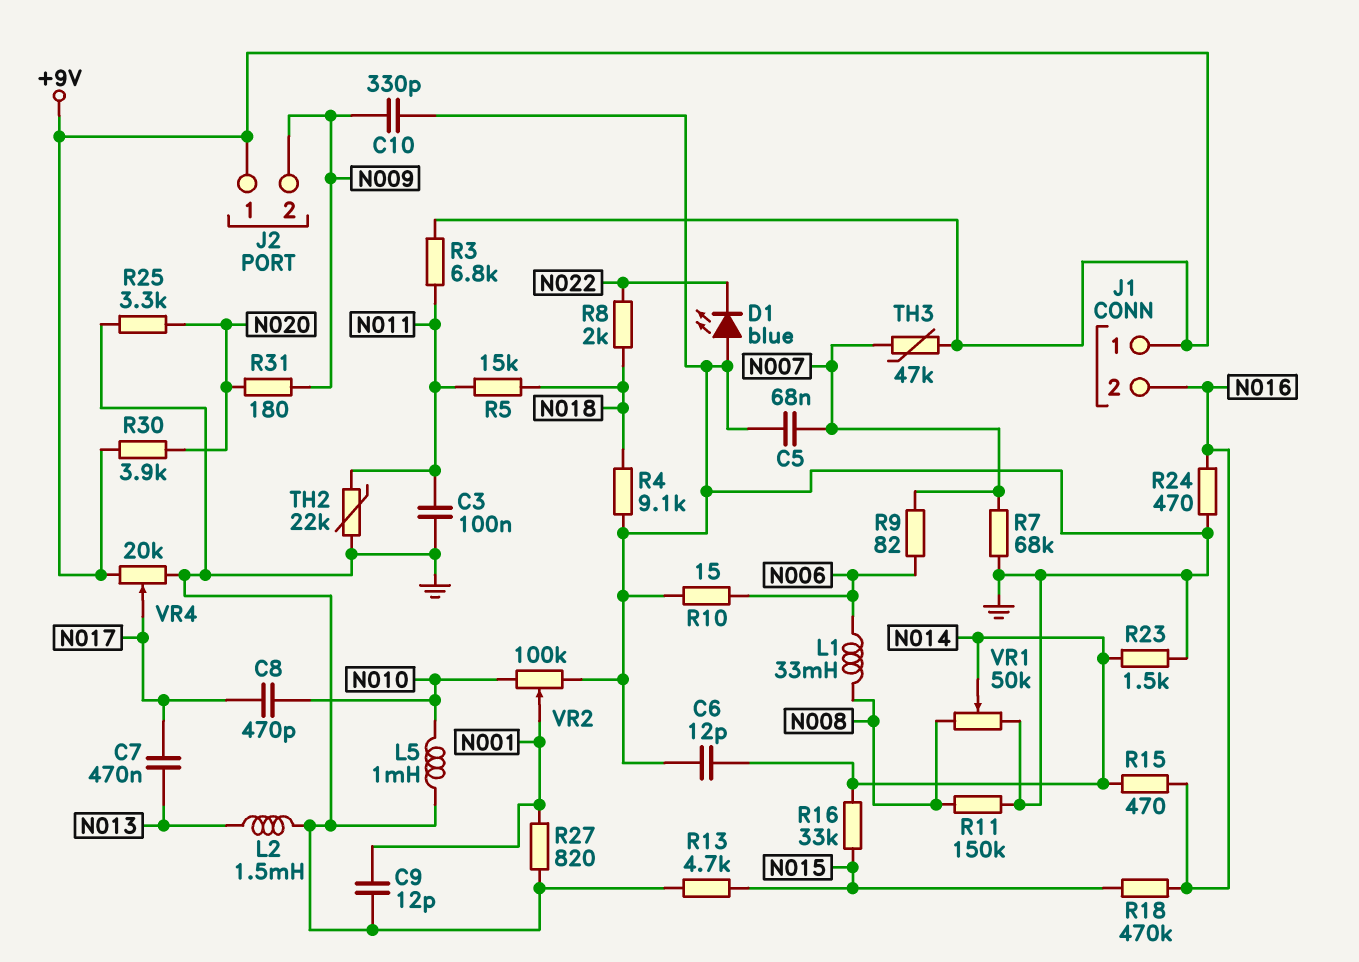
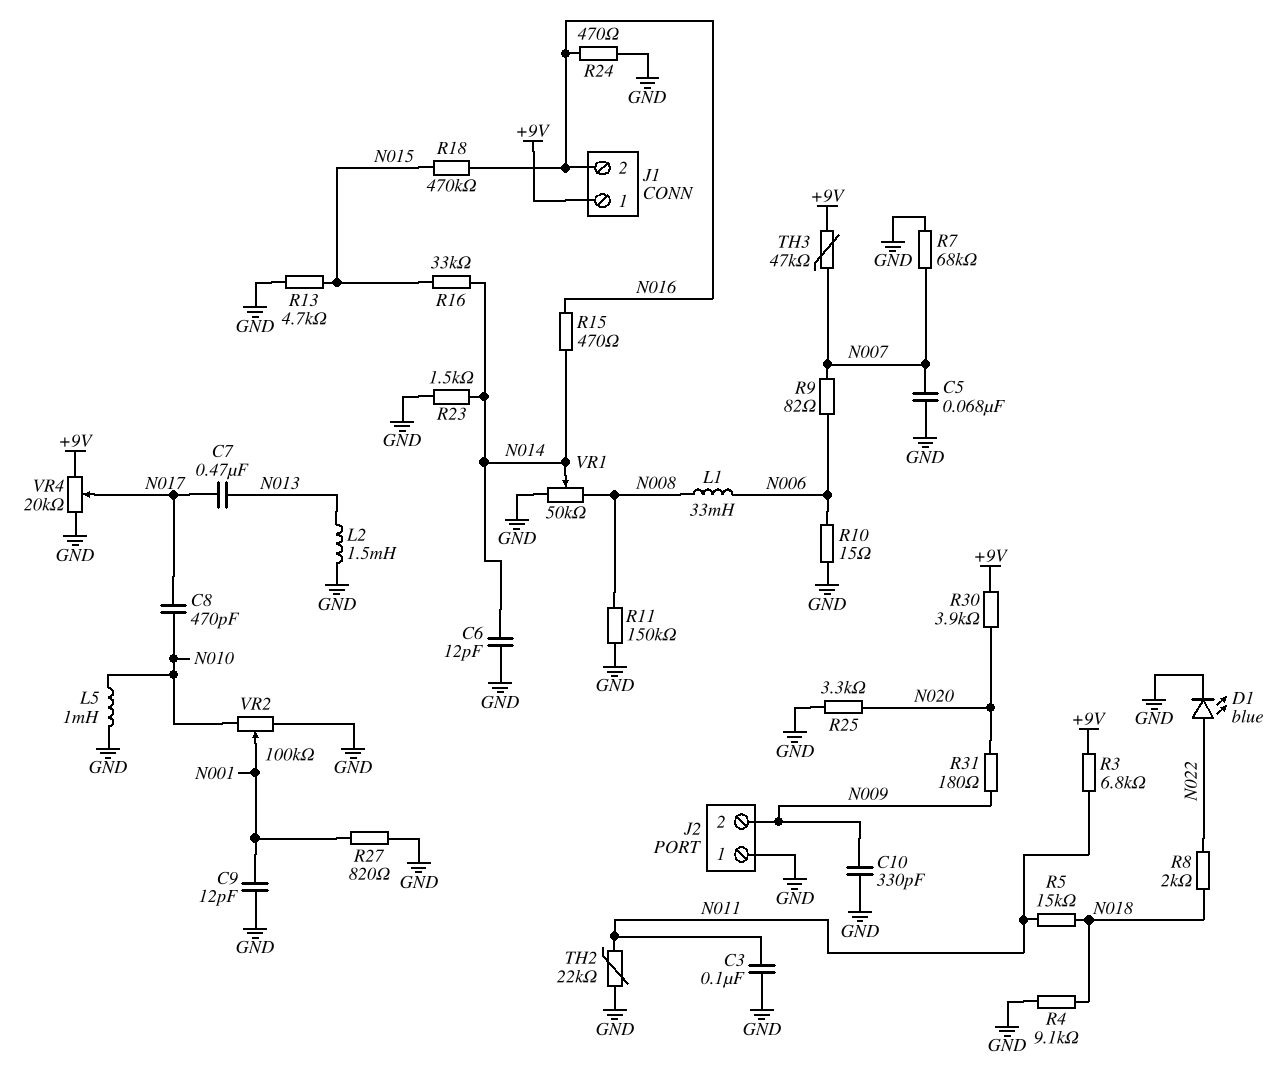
D1: LED blue (A GND, K N022) -> LED blue (A N022, K GND)
J2 pin 1: +9V -> GND

